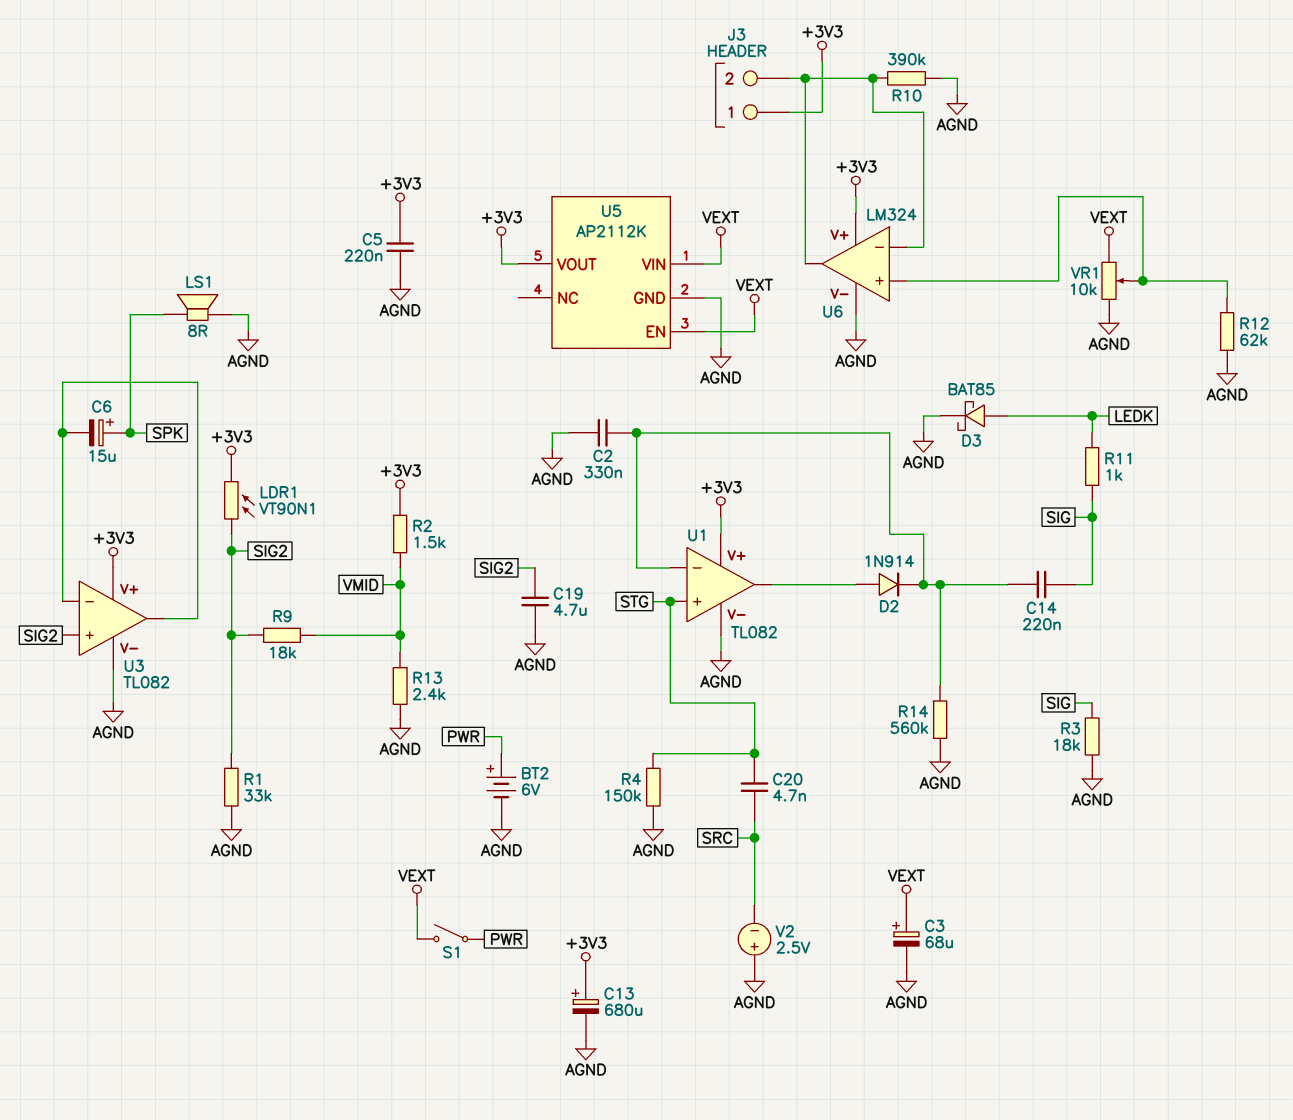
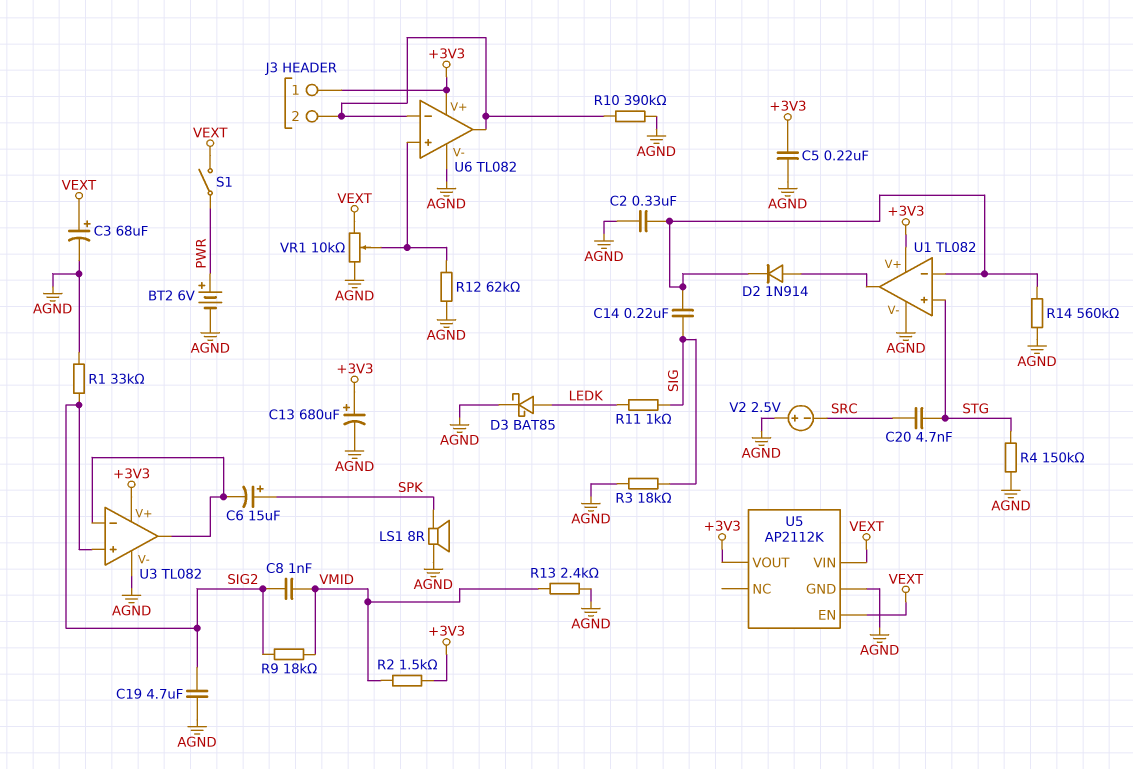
C8: none -> 1nF (SIG2, VMID)
LDR1: VT90N1 (+3V3, SIG2) -> none
U6: LM324 -> TL082

